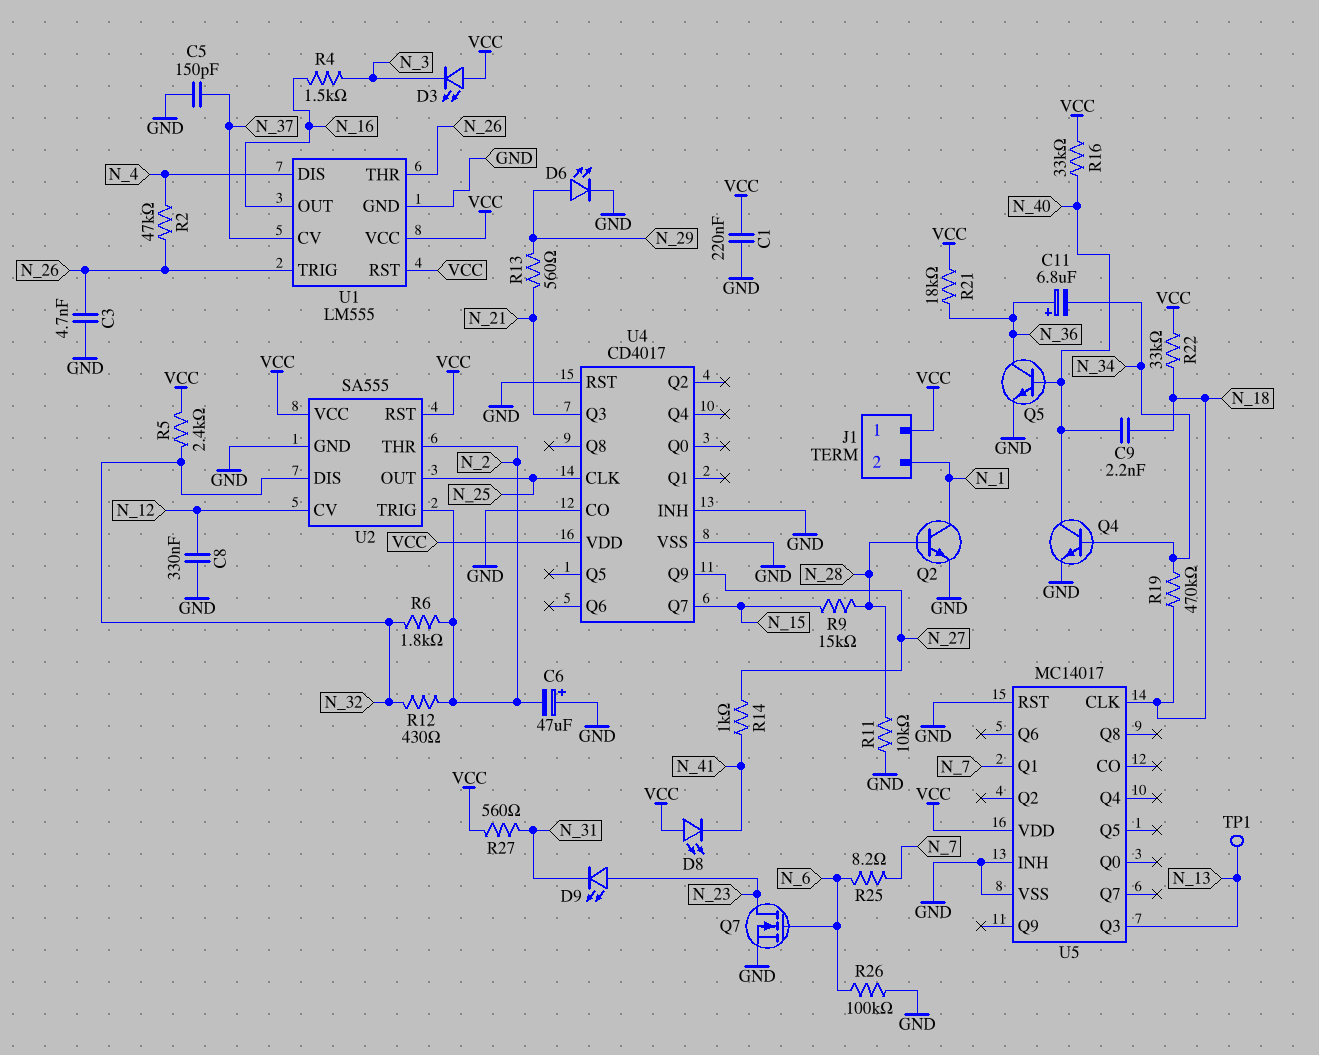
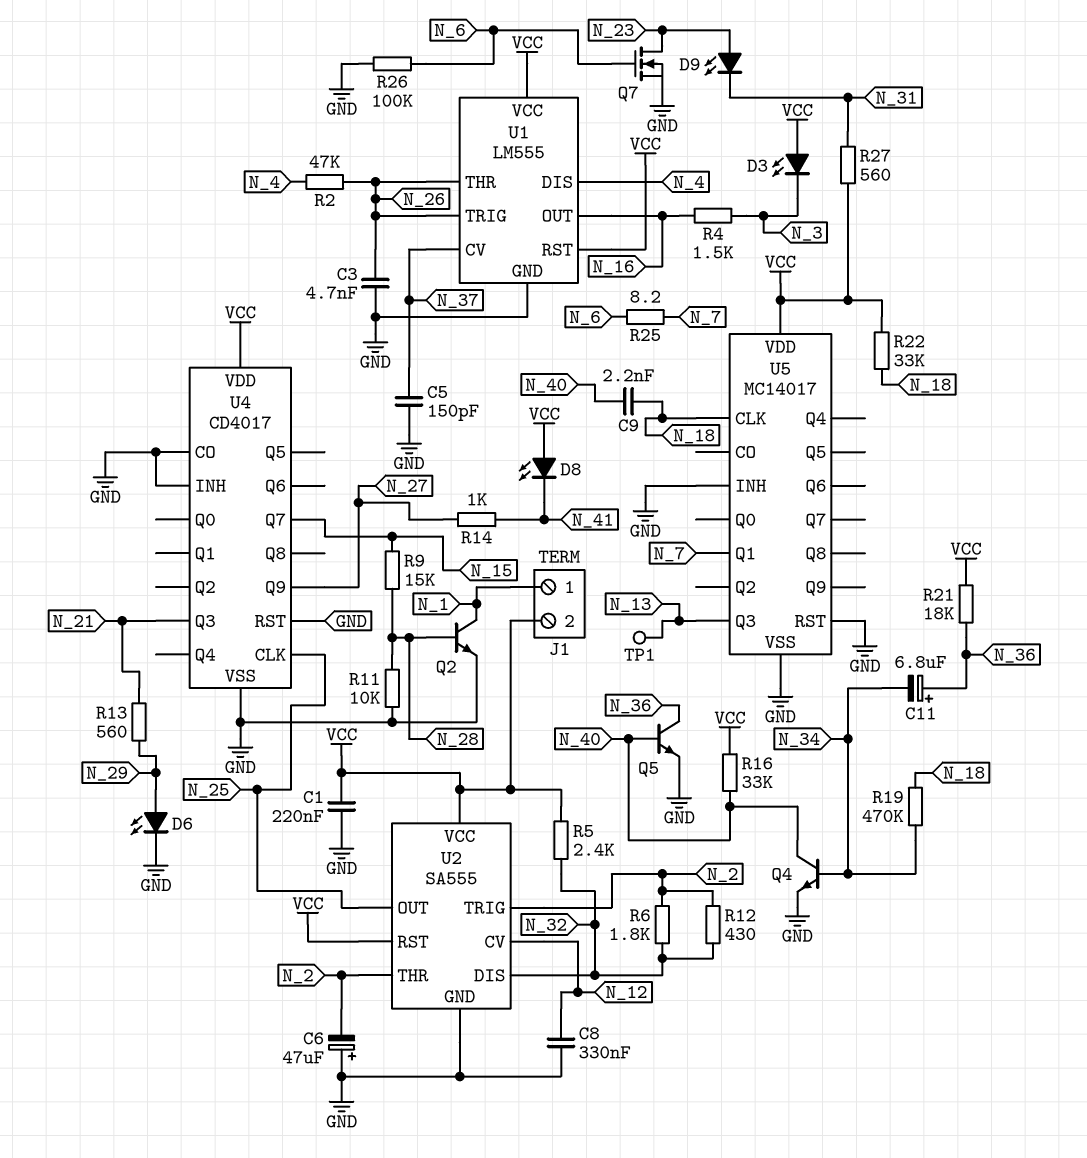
J1 pin 1: VCC -> N_1
J1 pin 2: N_1 -> VCC

